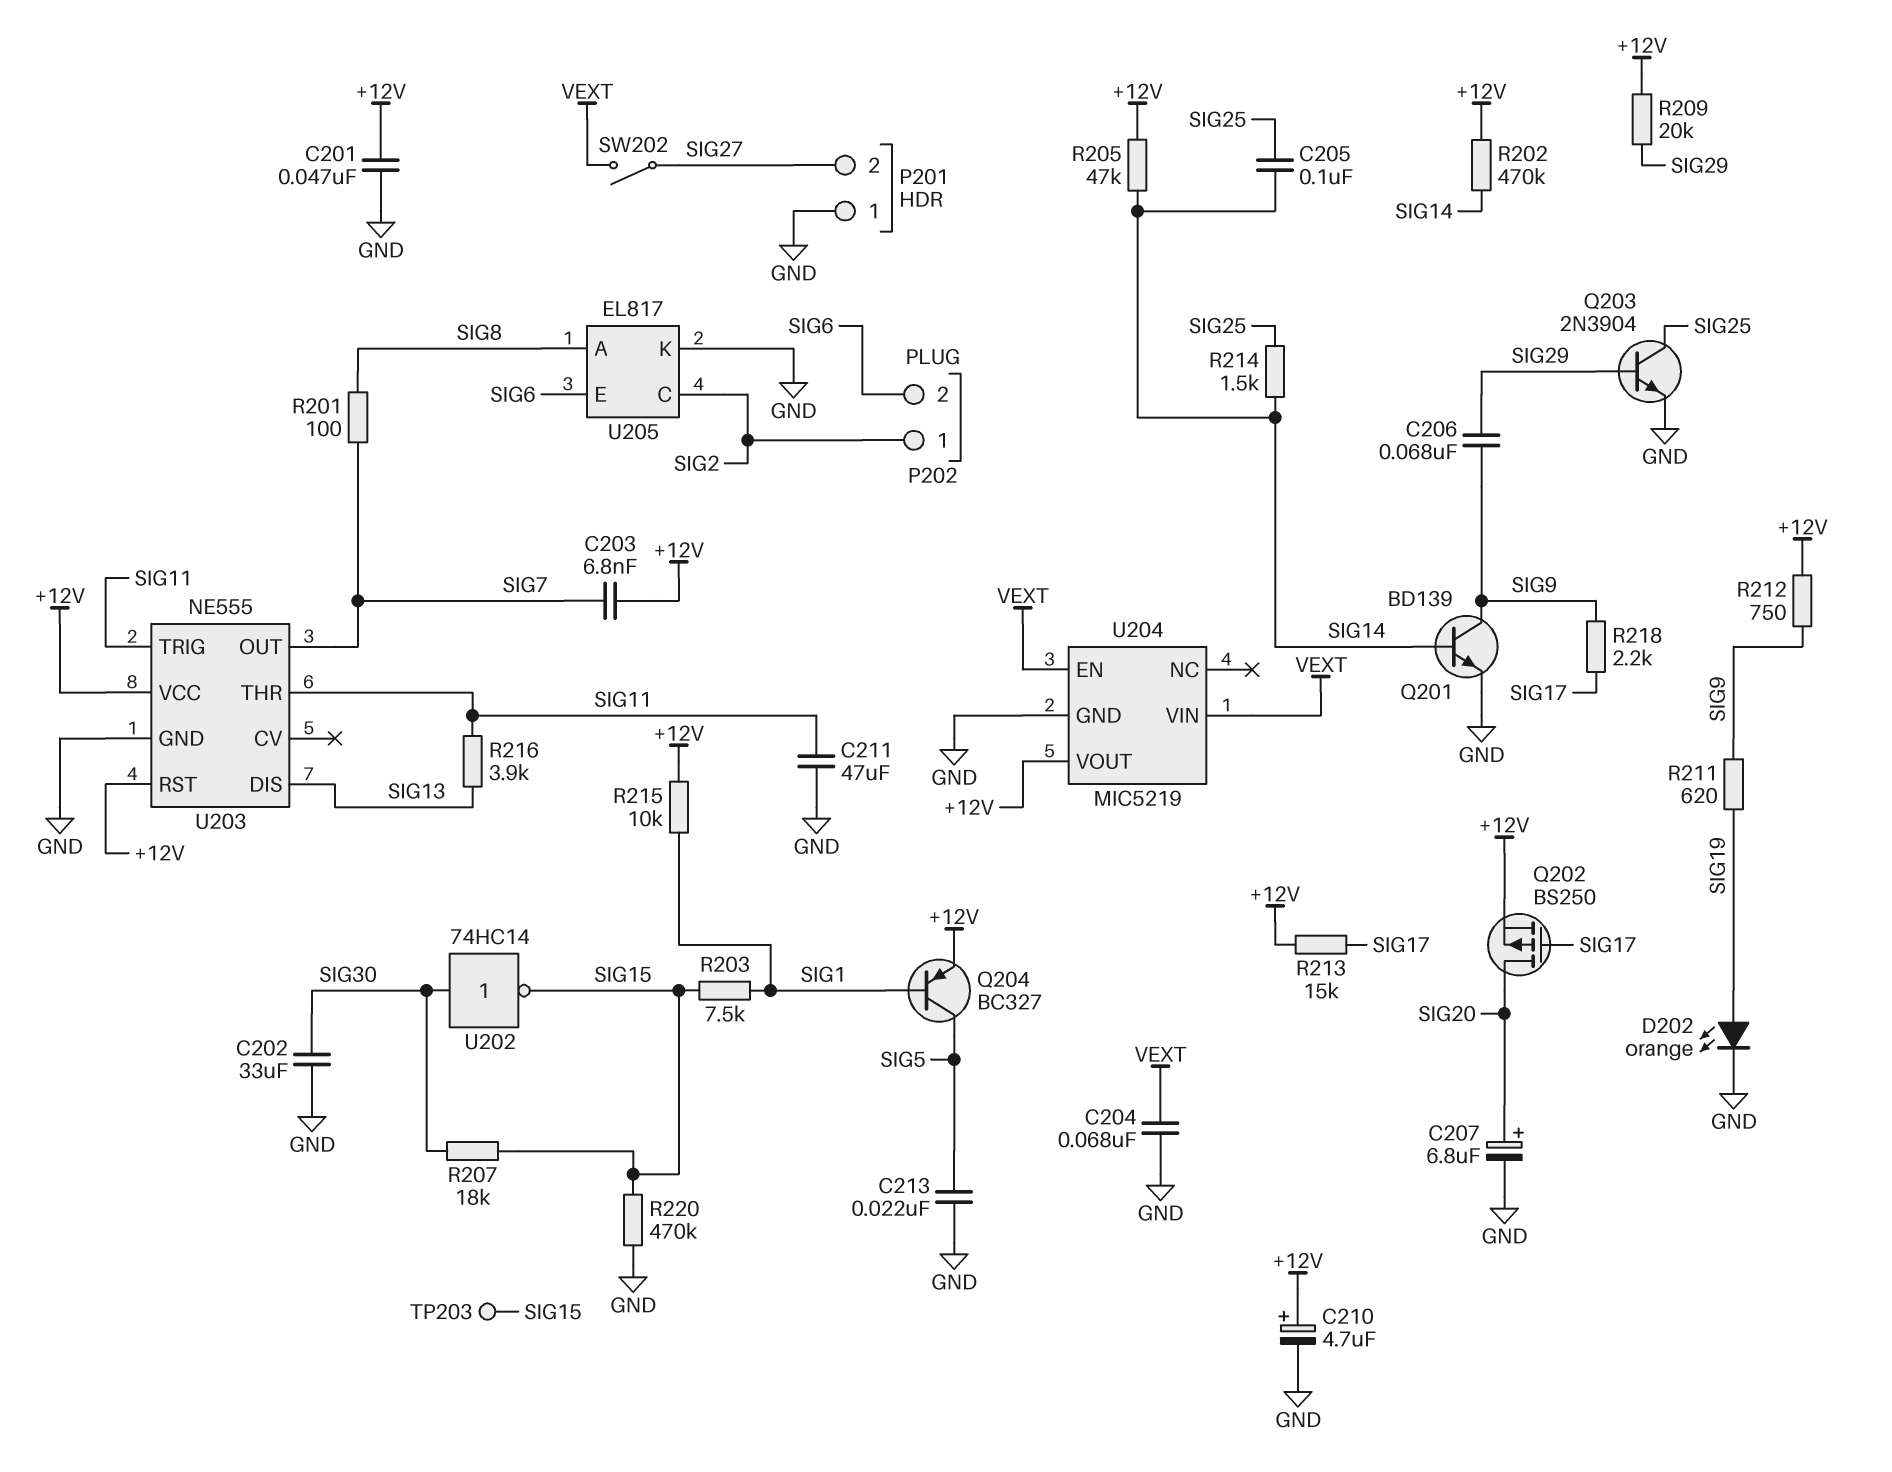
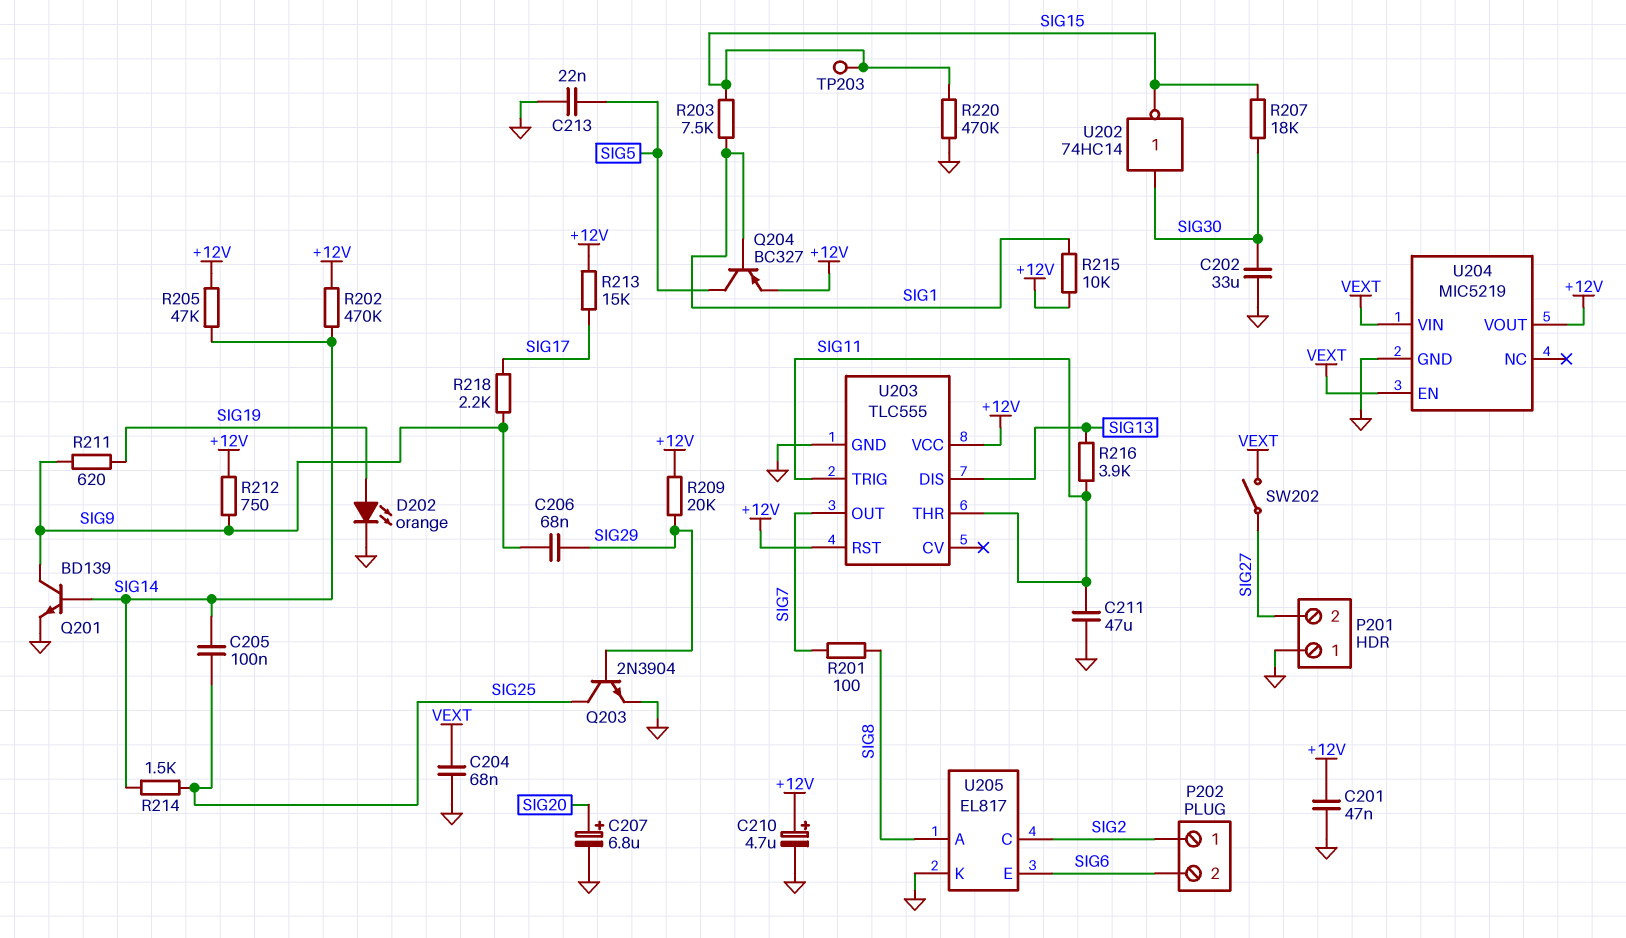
C203: 6.8nF (+12V, SIG7) -> none
Q202: PMOS BS250 (G SIG17, D SIG20, S +12V) -> none
U203: NE555 -> TLC555

